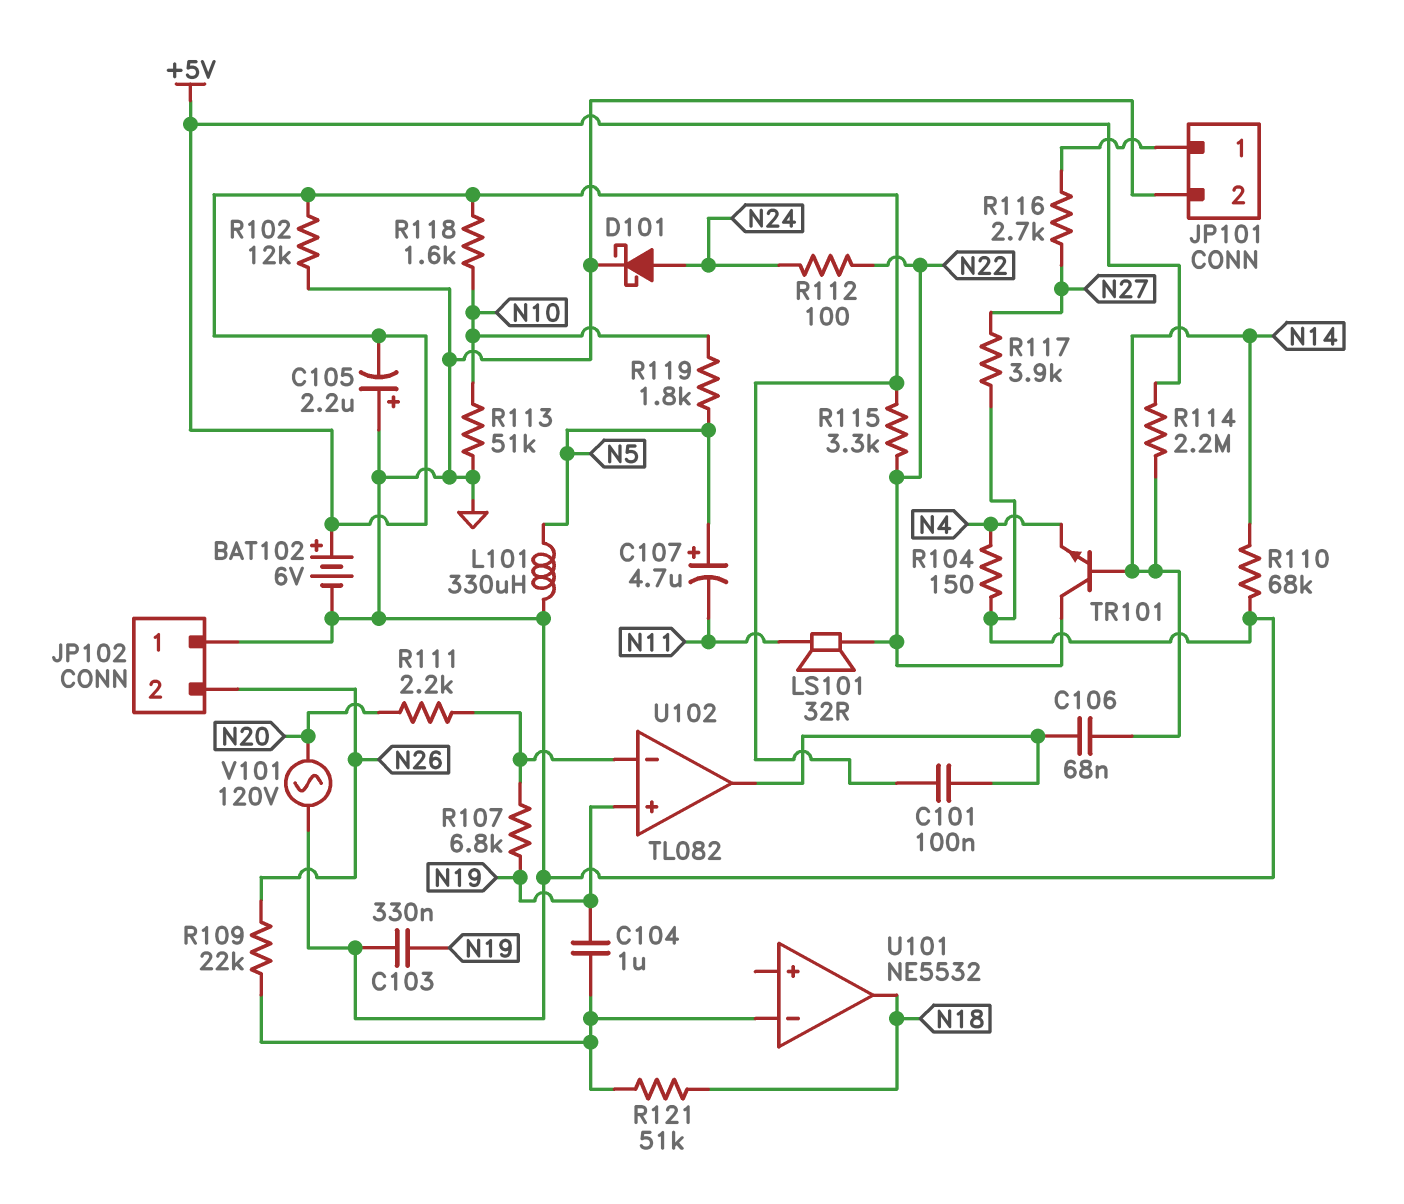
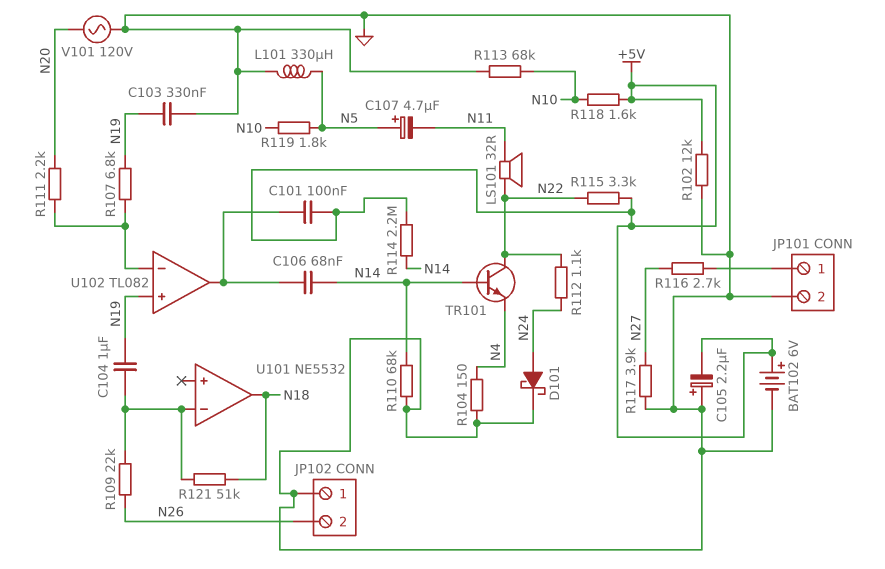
R112: 100 (N22, N24) -> 1.1k (N22, N24)
R113: 51k (GND, N10) -> 68k (GND, N10)

